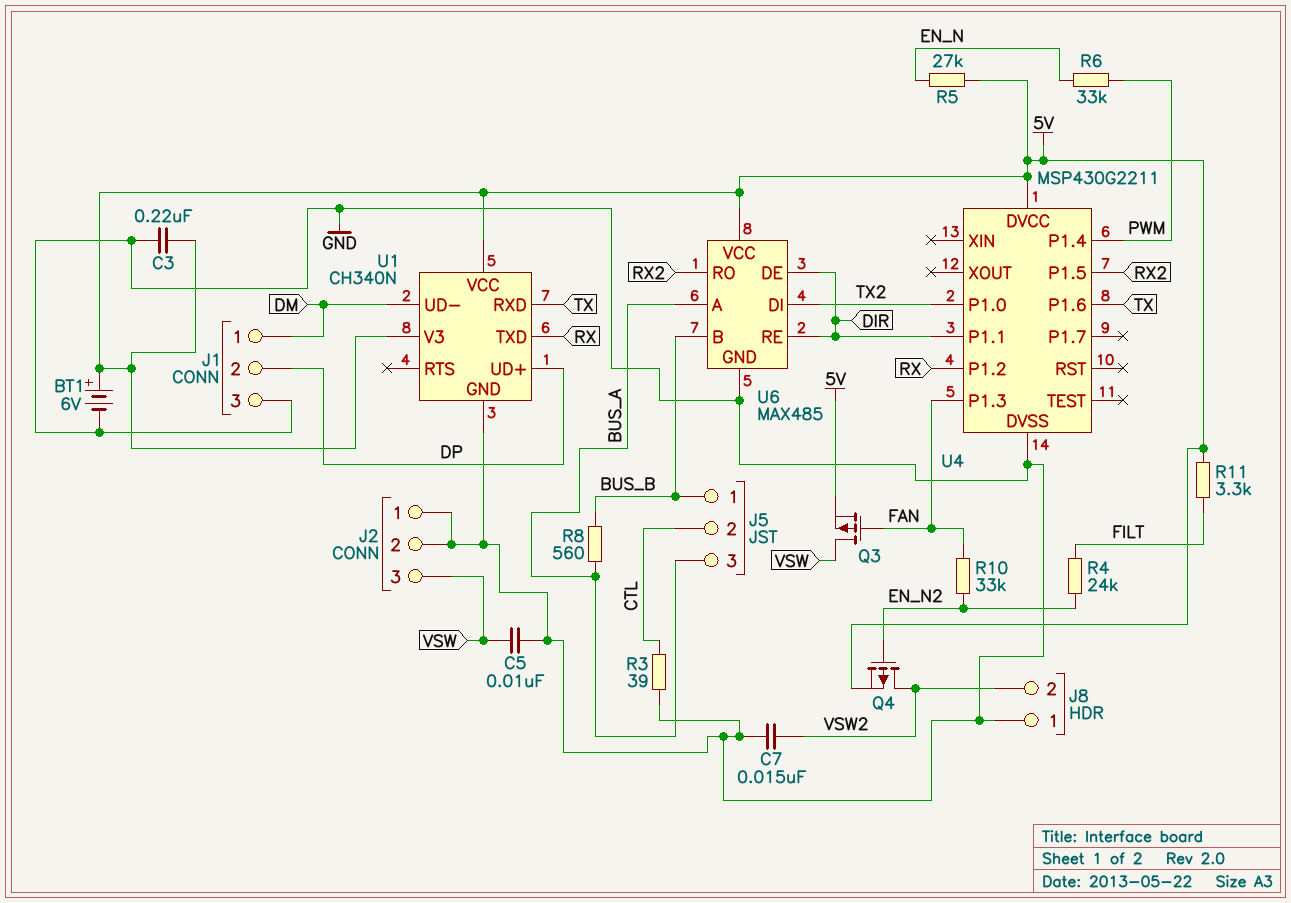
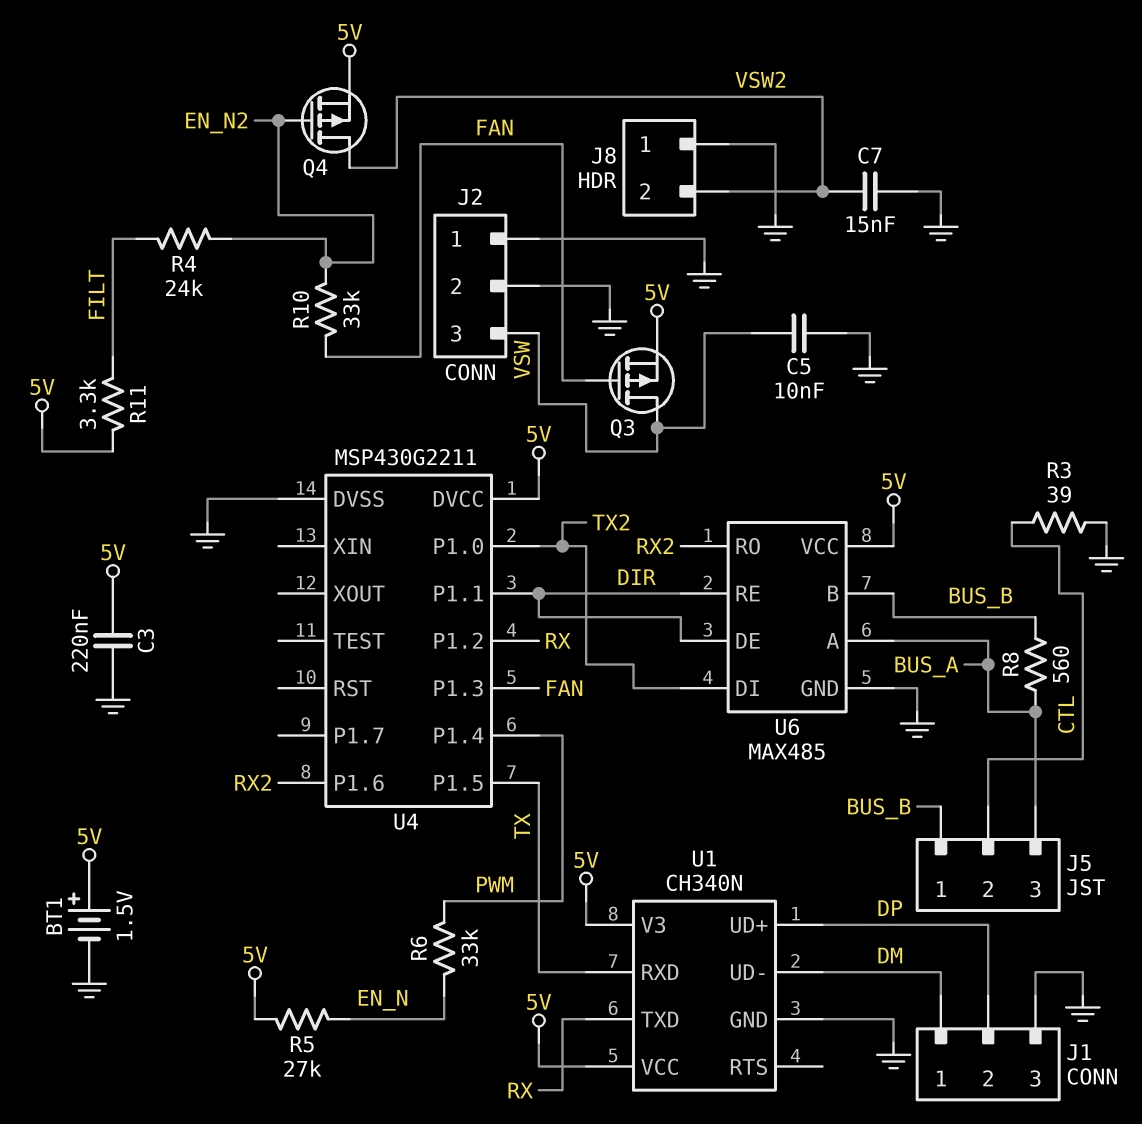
BT1: 6V (plus 5V, minus GND) -> 1.5V (plus 5V, minus GND)
U4 pin P1.5: RX2 -> TX
U4 pin P1.6: TX -> RX2

